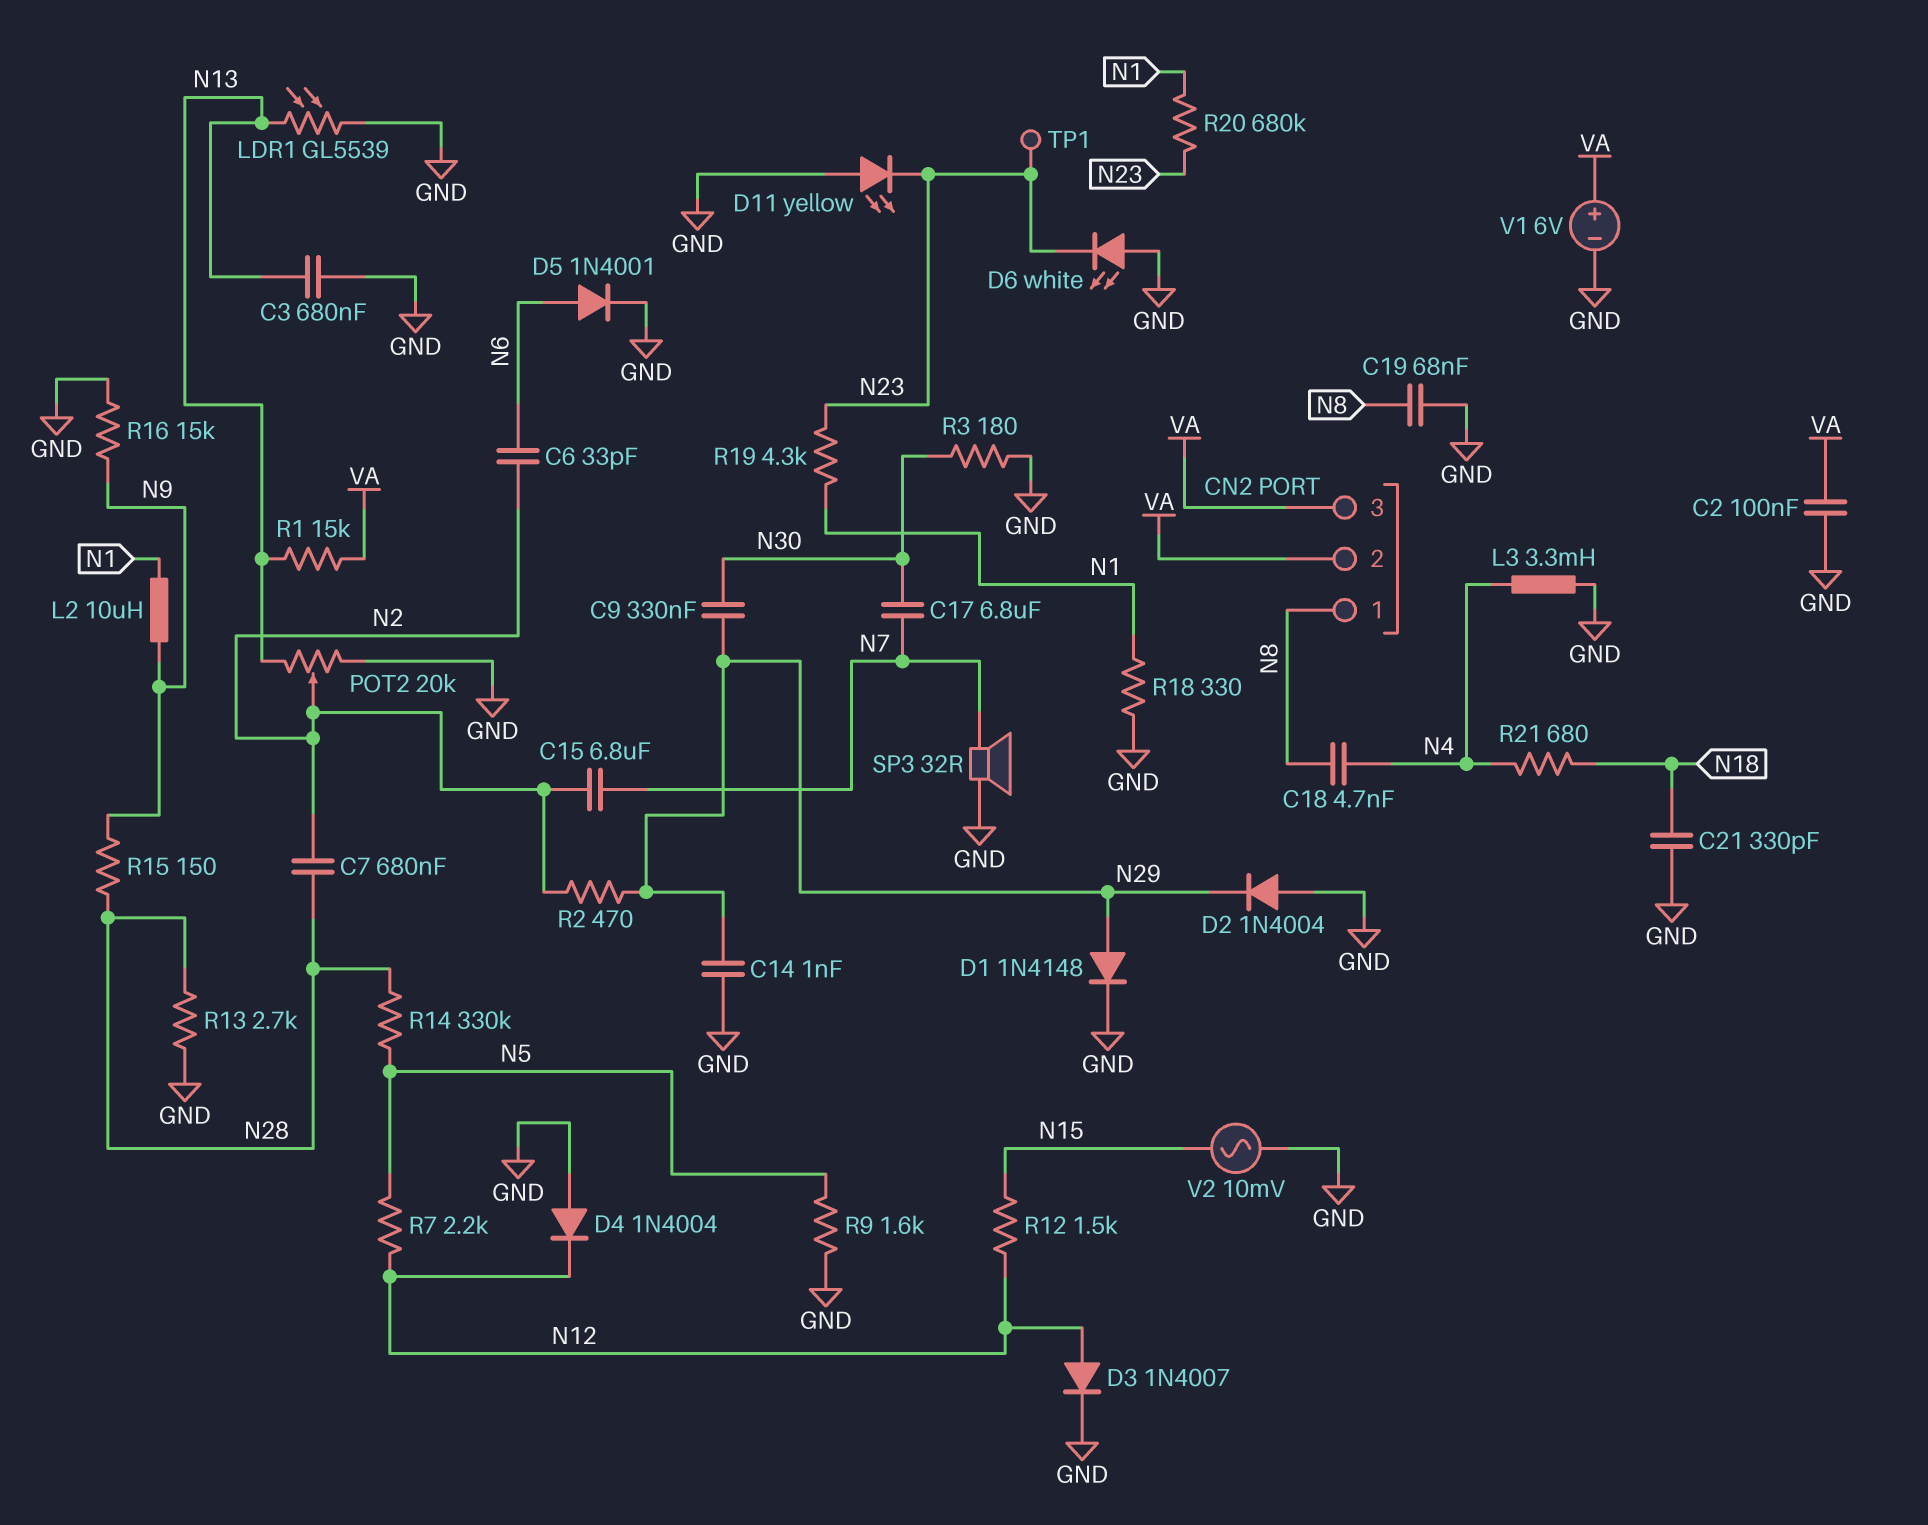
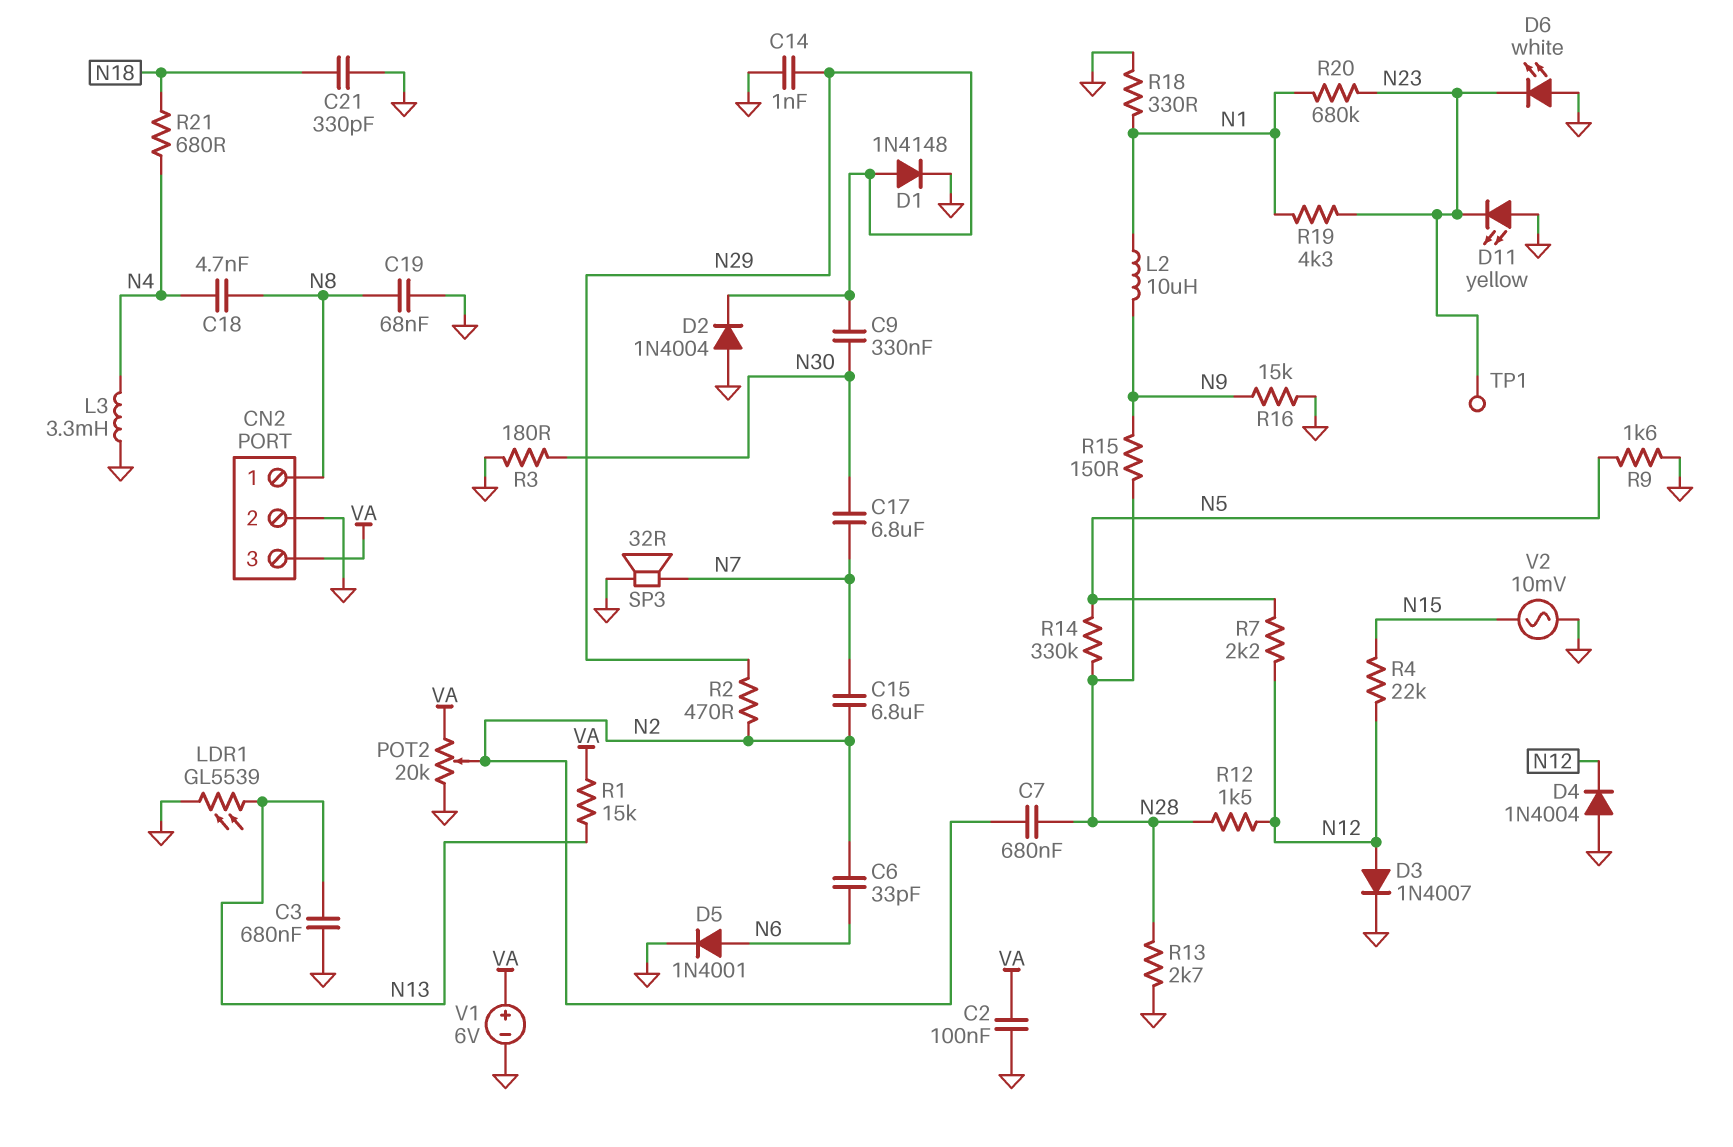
CN2 pin 2: VA -> GND
POT2: 20k (GND, N13, wiper N2) -> 20k (GND, VA, wiper N2)
R4: none -> 22k (N12, N15)
R12: 1.5k (N12, N15) -> 1.5k (N12, N28)

